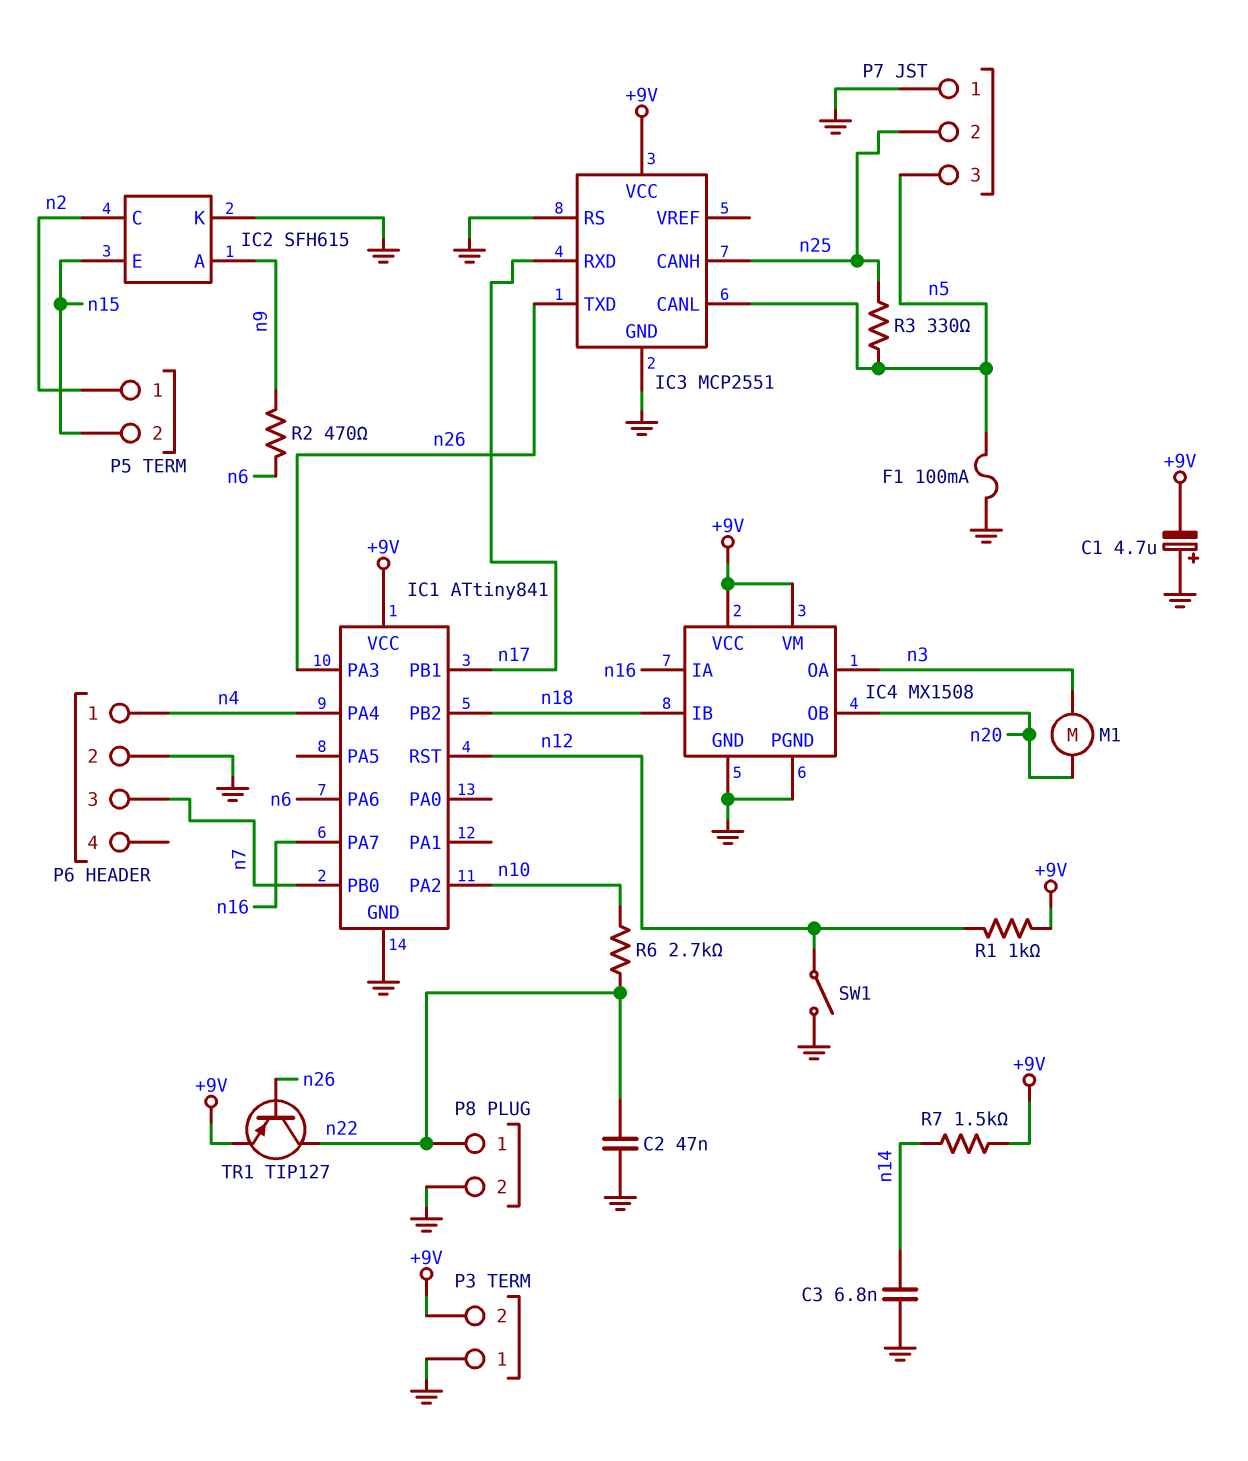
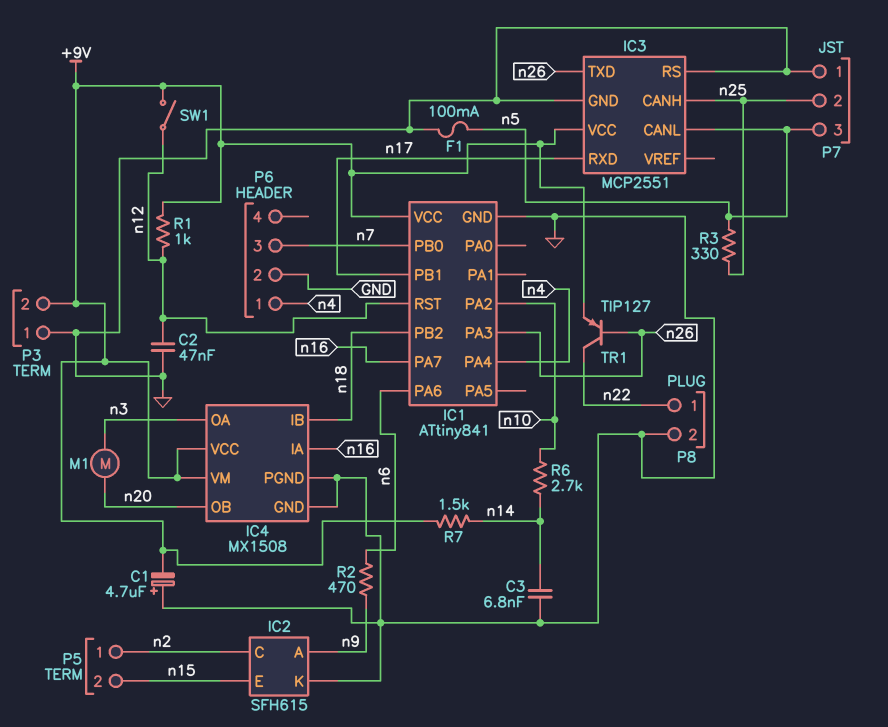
C2: 47nF (GND, n22) -> 47nF (GND, n12)
R6: 2.7k (n10, n22) -> 2.7k (n10, n14)
SW1: switch (GND, n12) -> switch (+9V, n12)

